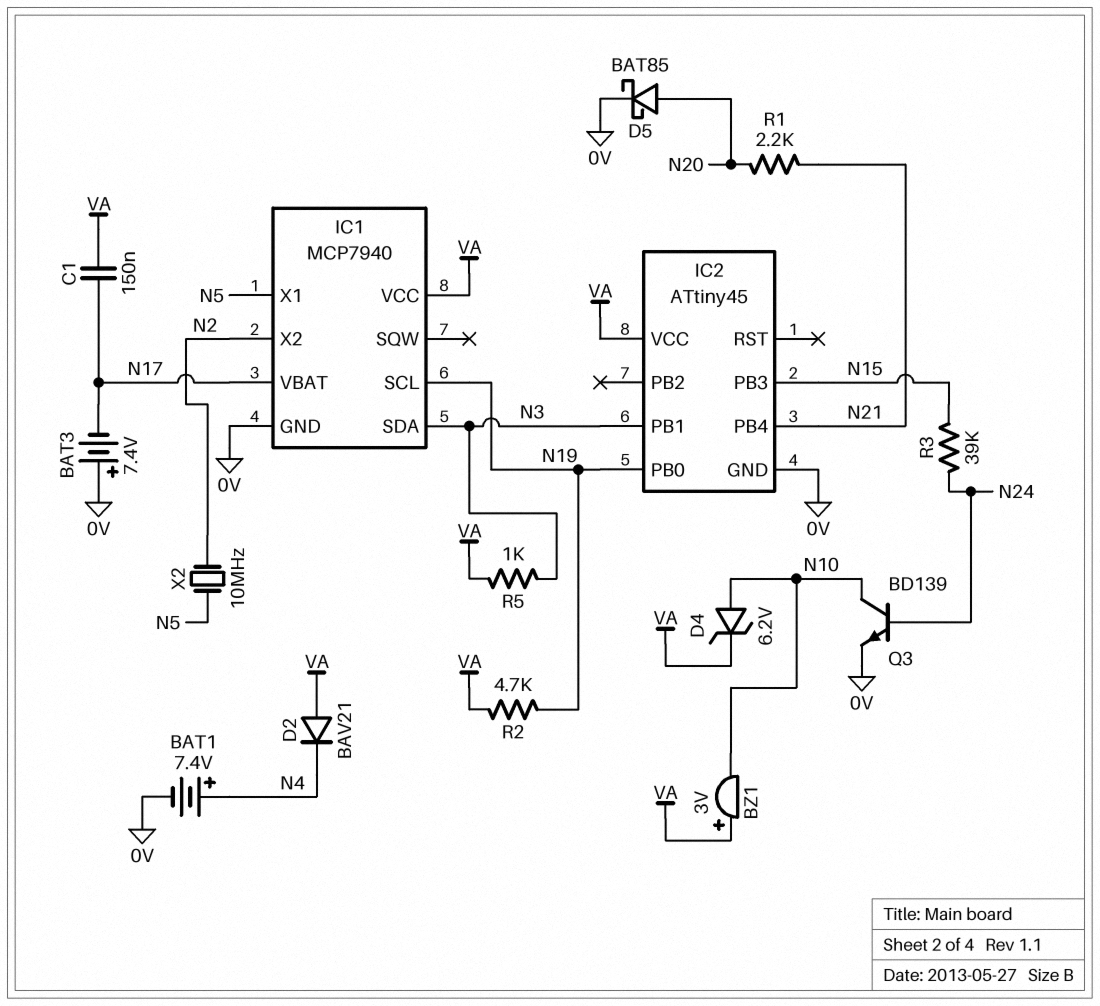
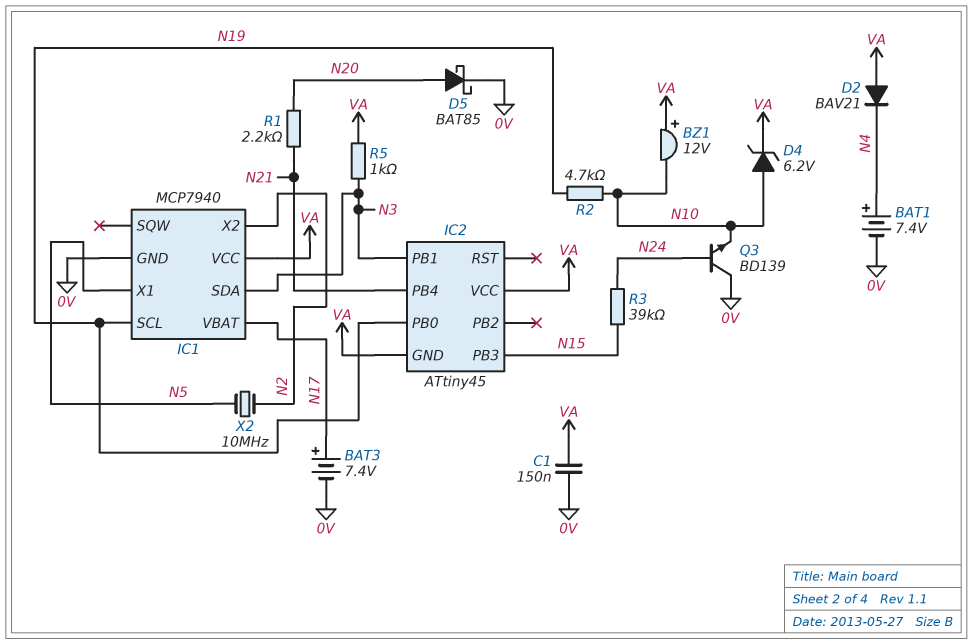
BAT3: 7.4V (plus 0V, minus N17) -> 7.4V (plus N17, minus 0V)
BZ1: buzzer 3V (plus VA, minus N10) -> buzzer 12V (plus VA, minus N10)
C1: 150nF (N17, VA) -> 150nF (0V, VA)
IC2 pin GND: 0V -> VA
Q3: NPN BD139 (B N24, C N10, E 0V) -> NPN BD139 (B N24, C 0V, E N10)
R2: 4.7k (N19, VA) -> 4.7k (N10, N19)

